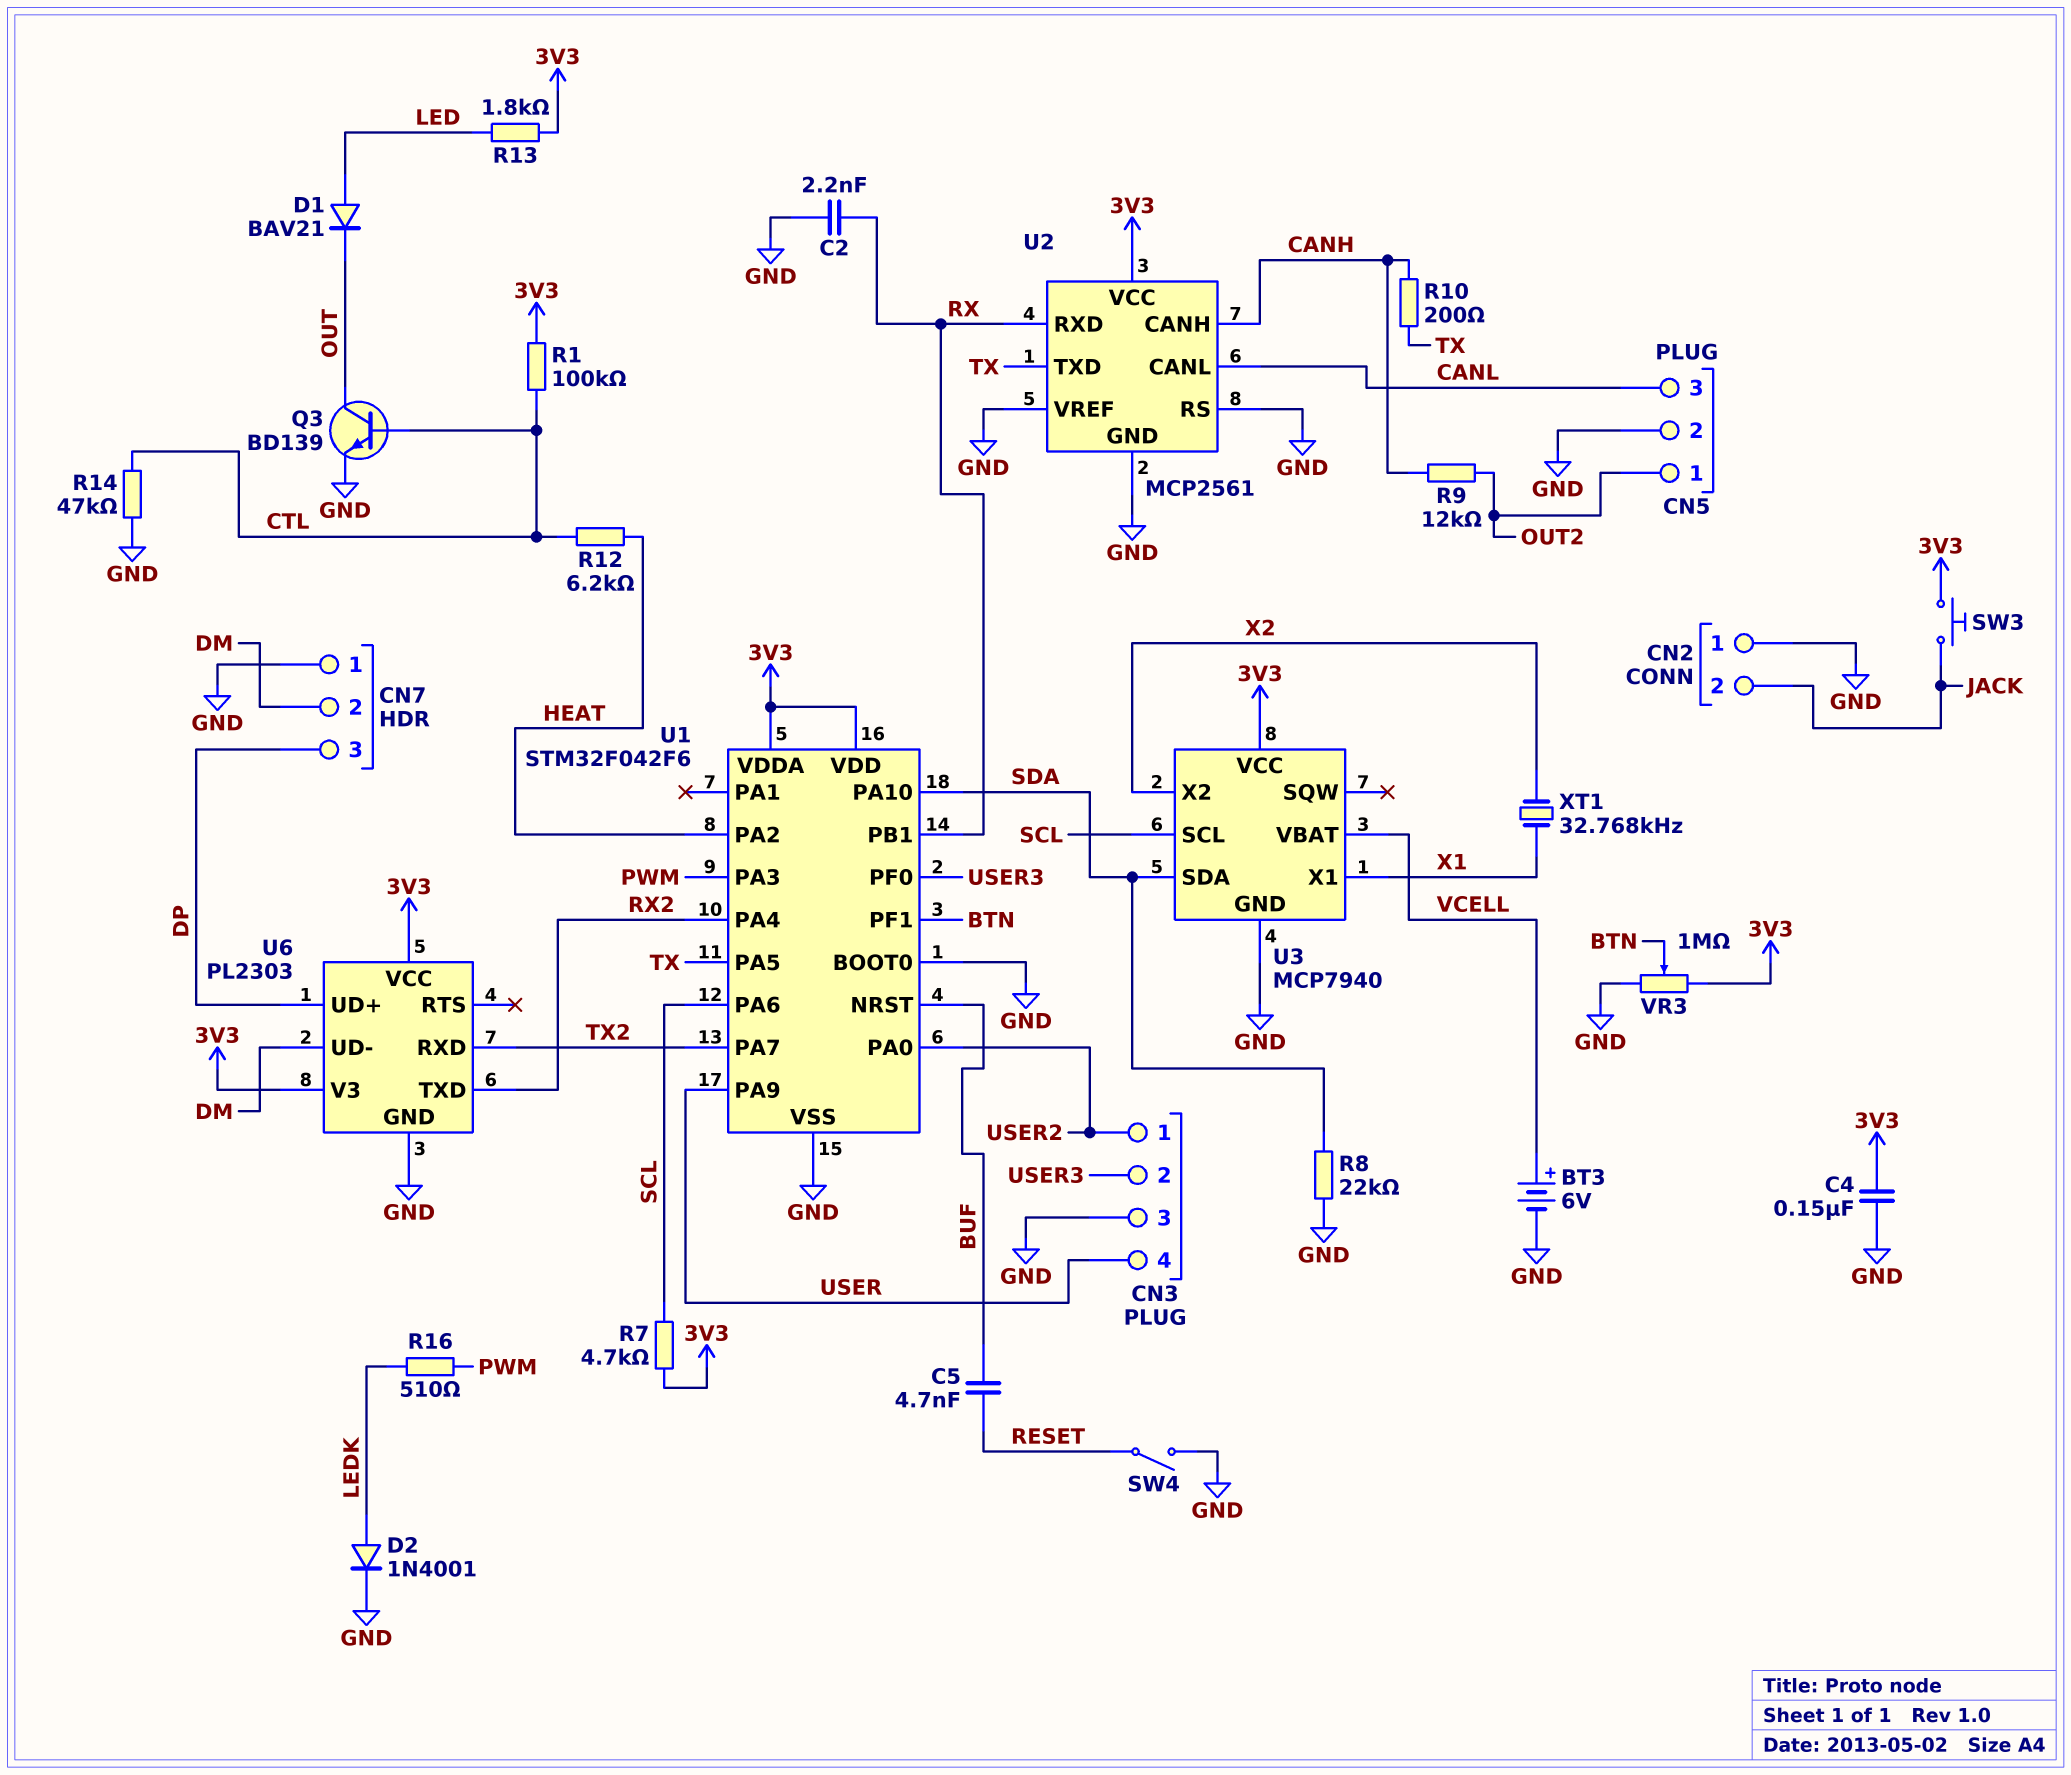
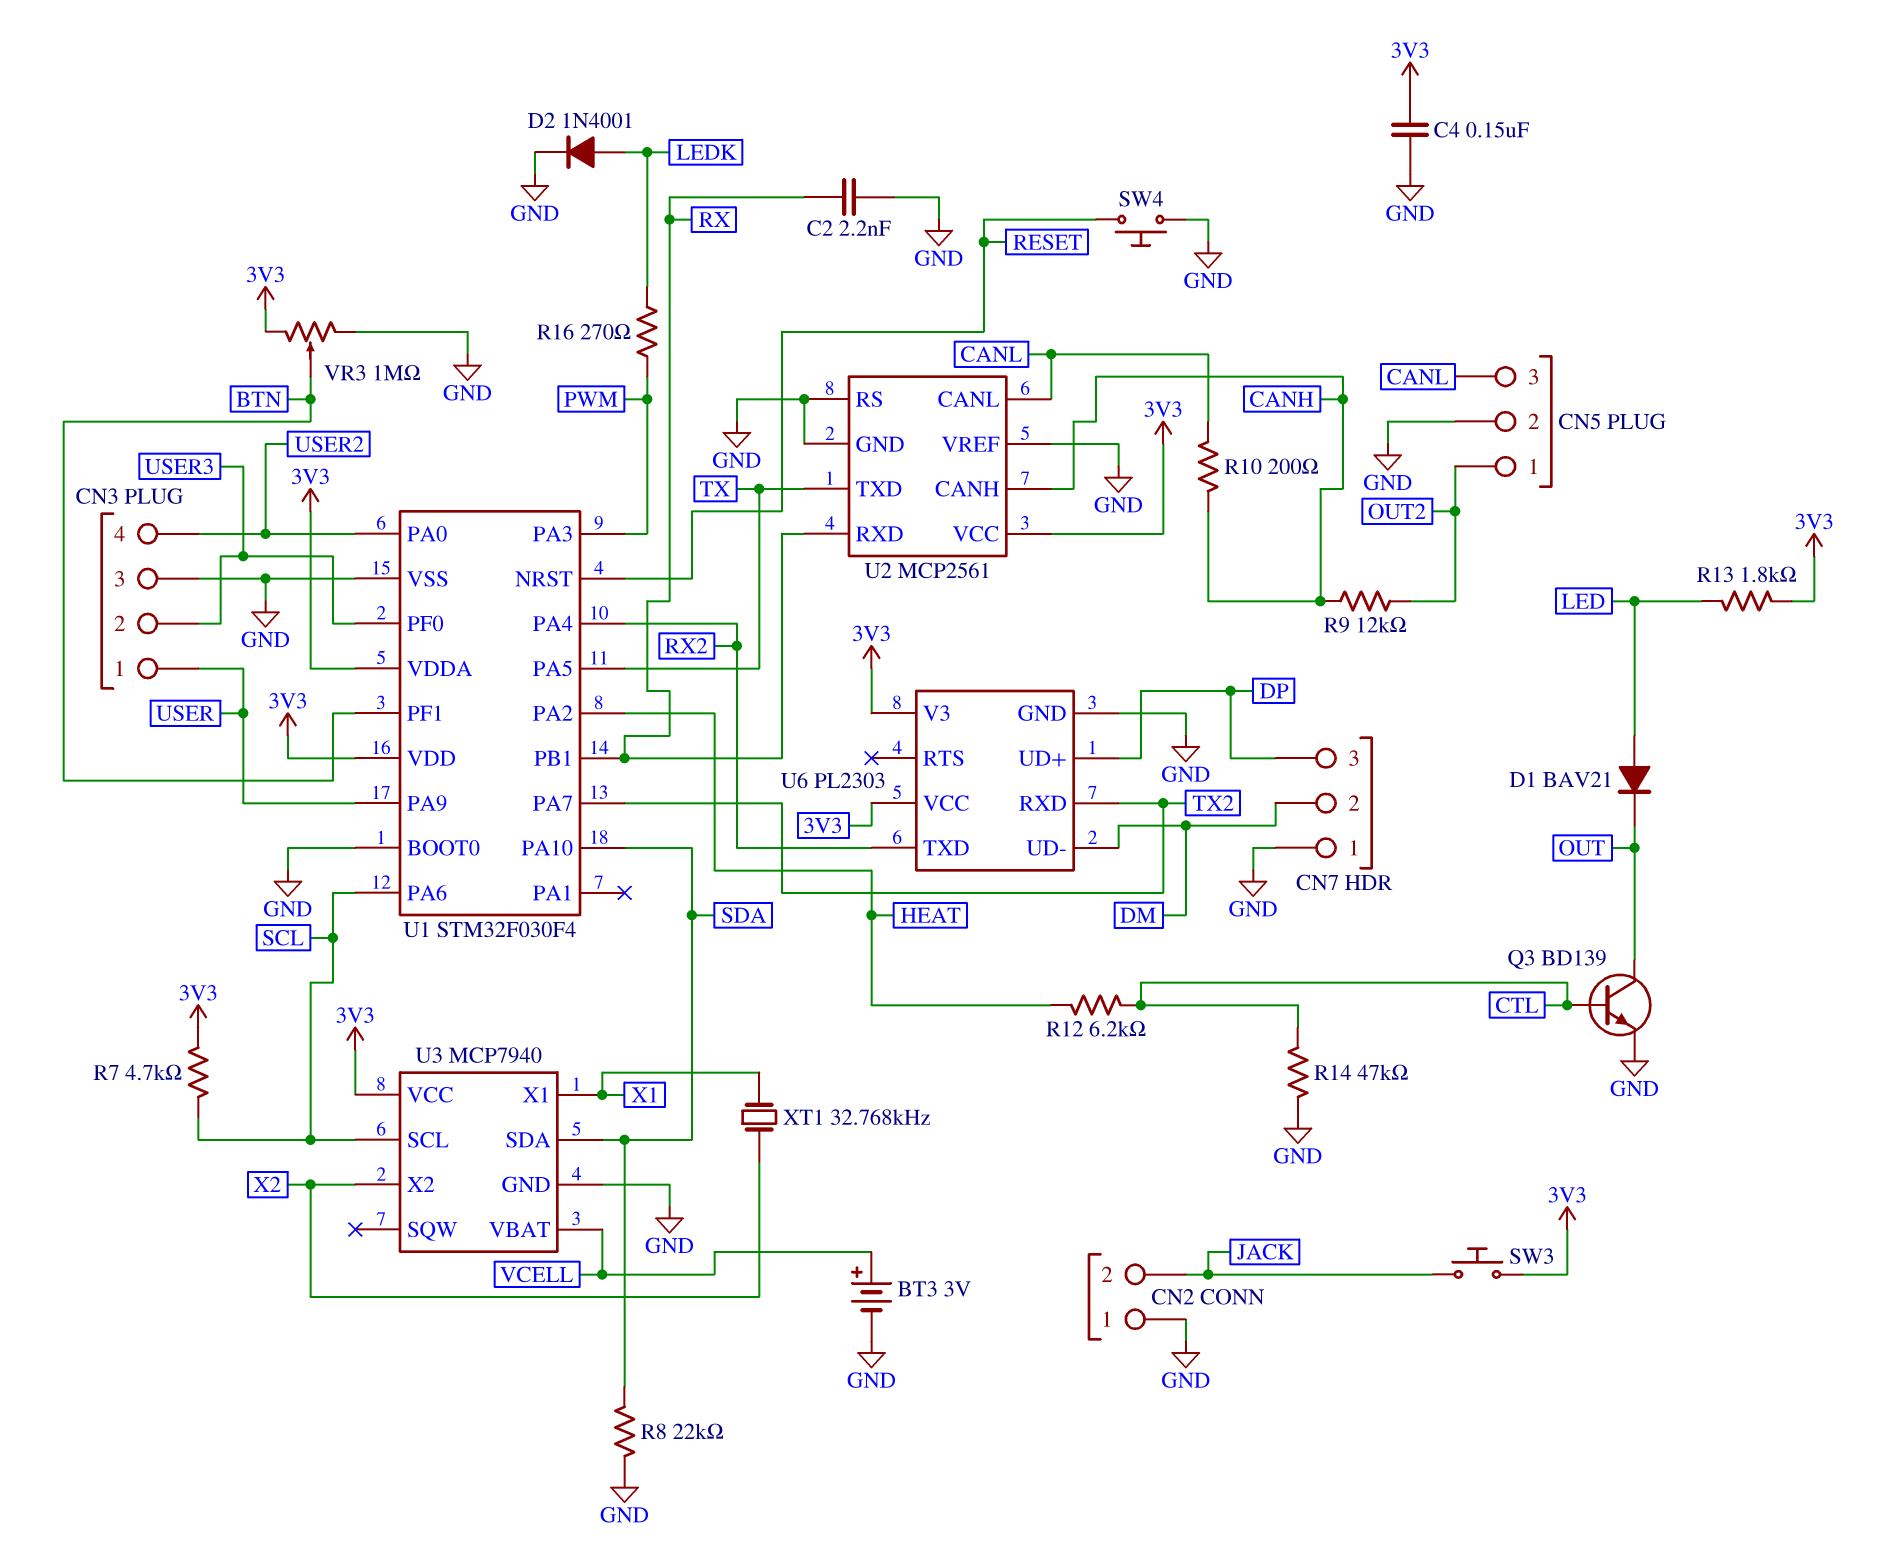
BT3: 6V (plus VCELL, minus GND) -> 3V (plus VCELL, minus GND)
C5: 4.7nF (BUF, RESET) -> none
CN3 pin 1: USER2 -> USER
CN3 pin 4: USER -> USER2
R1: 100k (3V3, CTL) -> none
R10: 200 (CANH, TX) -> 200 (CANH, CANL)
R16: 510 (LEDK, PWM) -> 270 (LEDK, PWM)
SW4: switch (GND, RESET) -> button (GND, RESET)
U1: STM32F042F6 -> STM32F030F4
U1 pin NRST: BUF -> RESET

